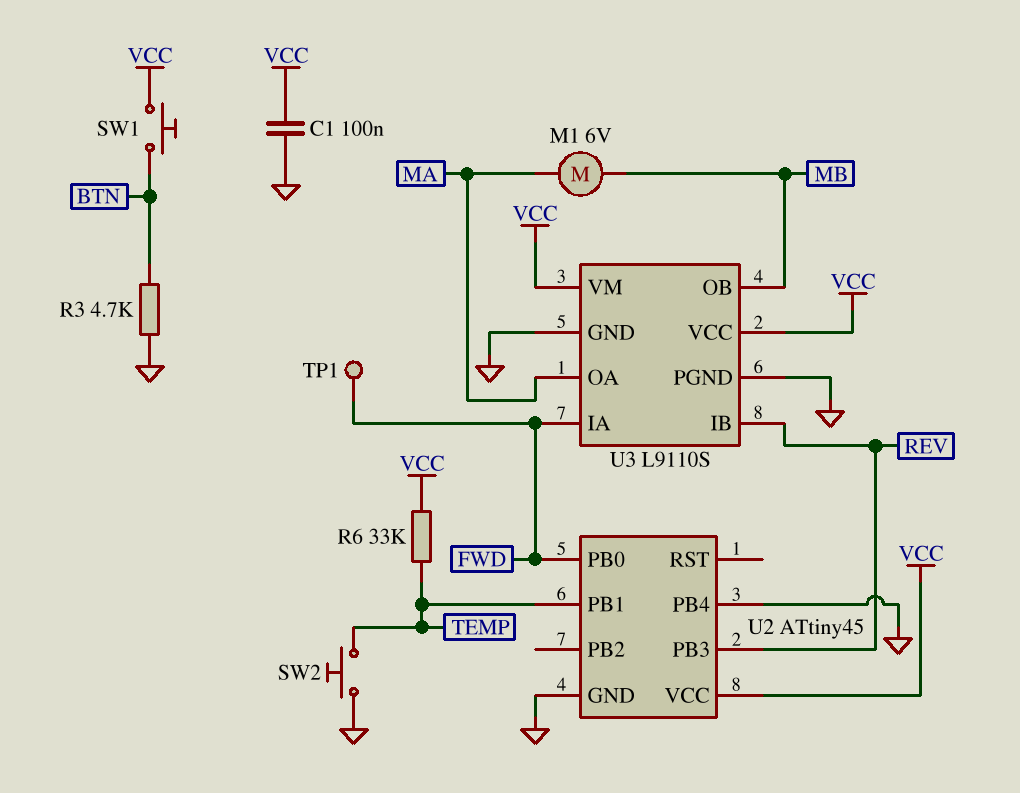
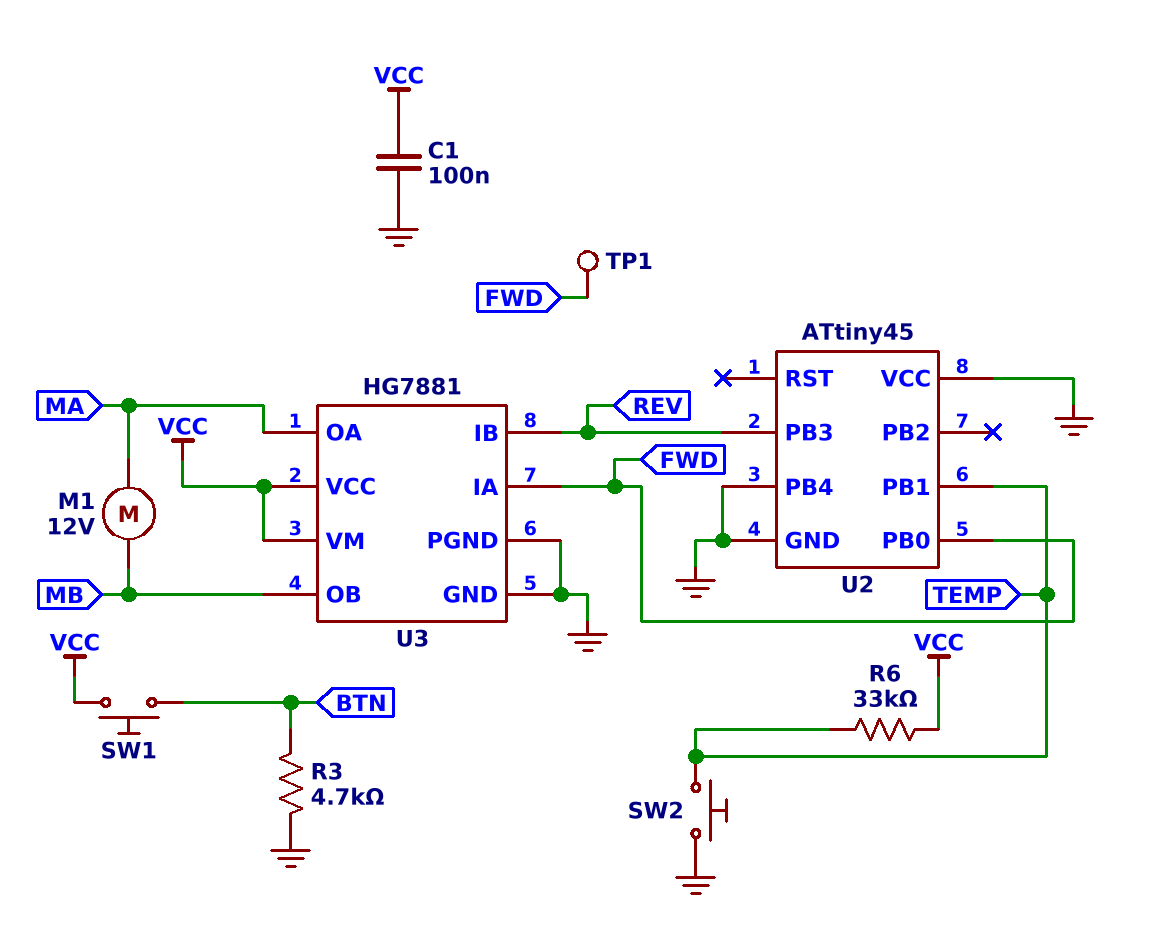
M1: motor 6V (MA, MB) -> motor 12V (MA, MB)
U2 pin VCC: VCC -> GND
U3: L9110S -> HG7881

